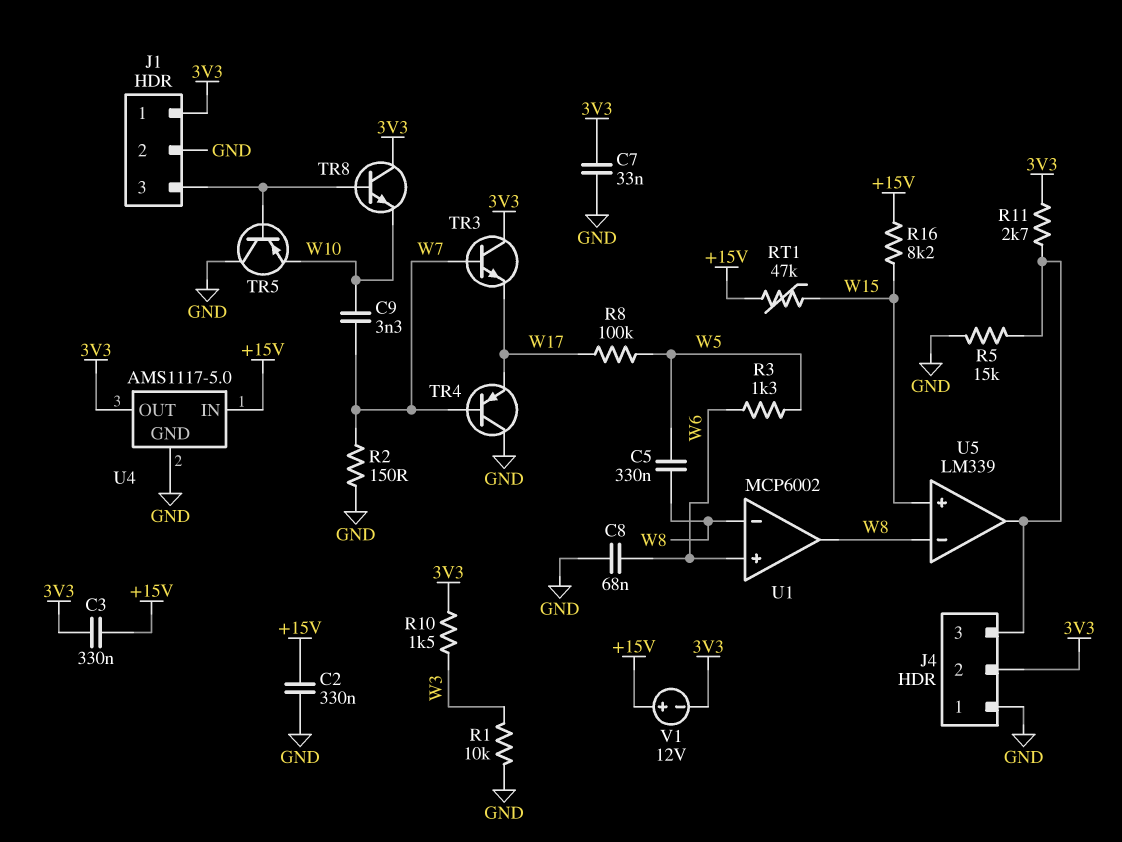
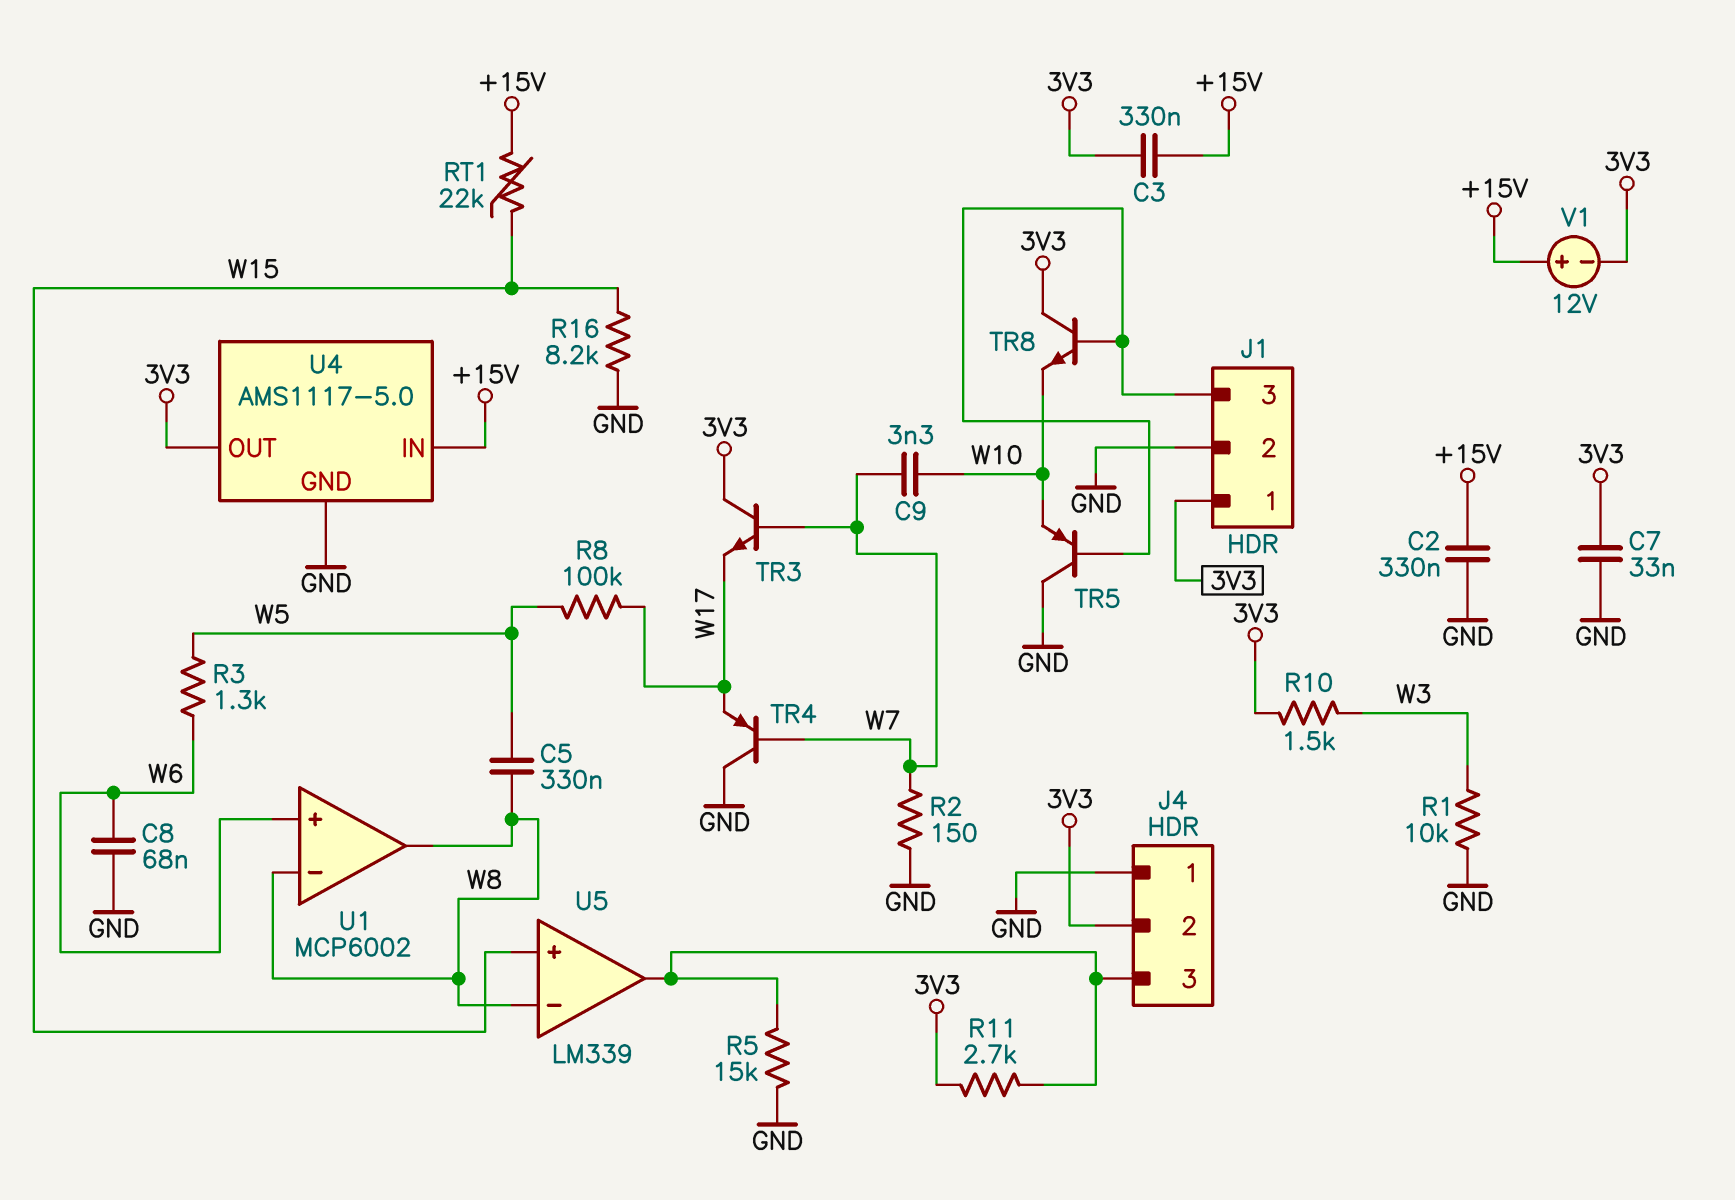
R16: 8.2k (+15V, W15) -> 8.2k (GND, W15)
RT1: 47k (+15V, W15) -> 22k (+15V, W15)

